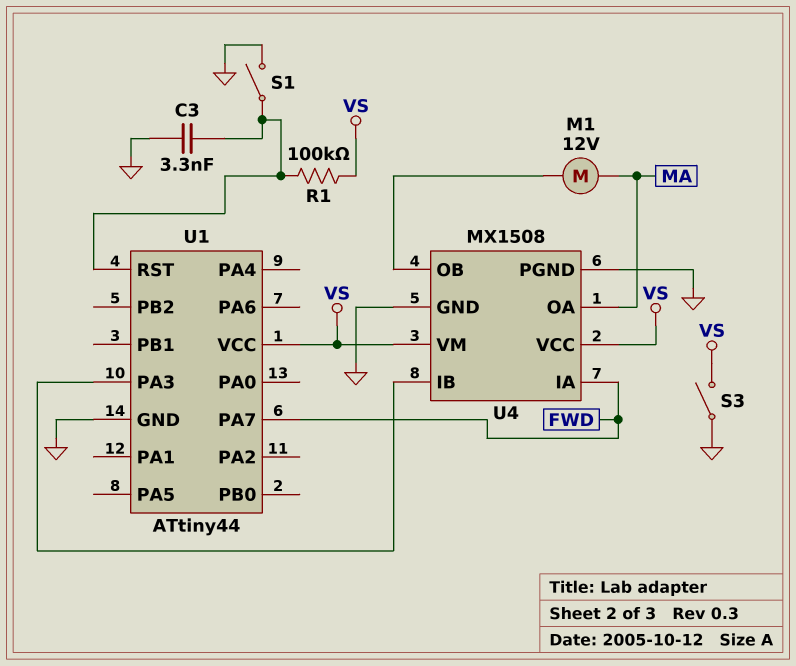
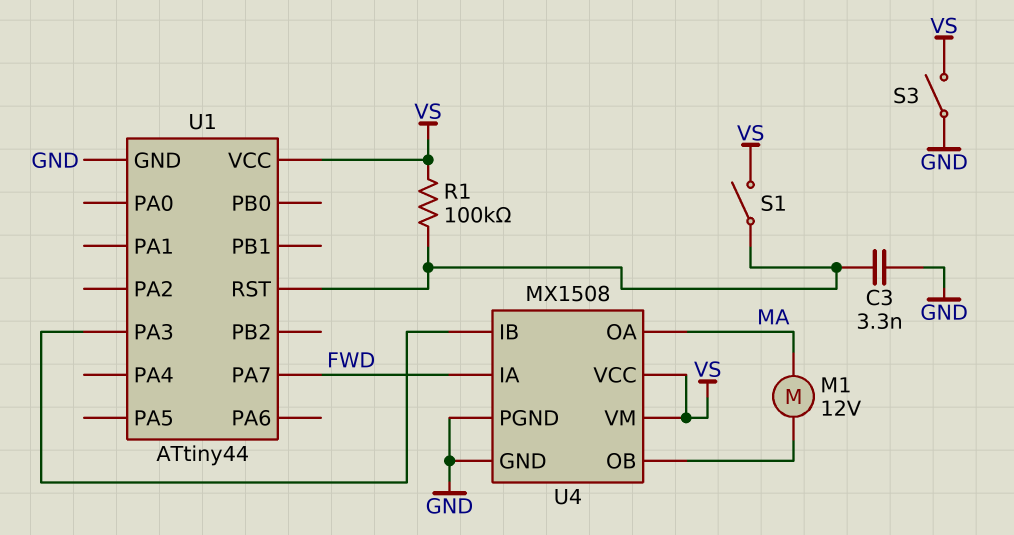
S1: switch (GND, U1/RST) -> switch (U1/RST, VS)

